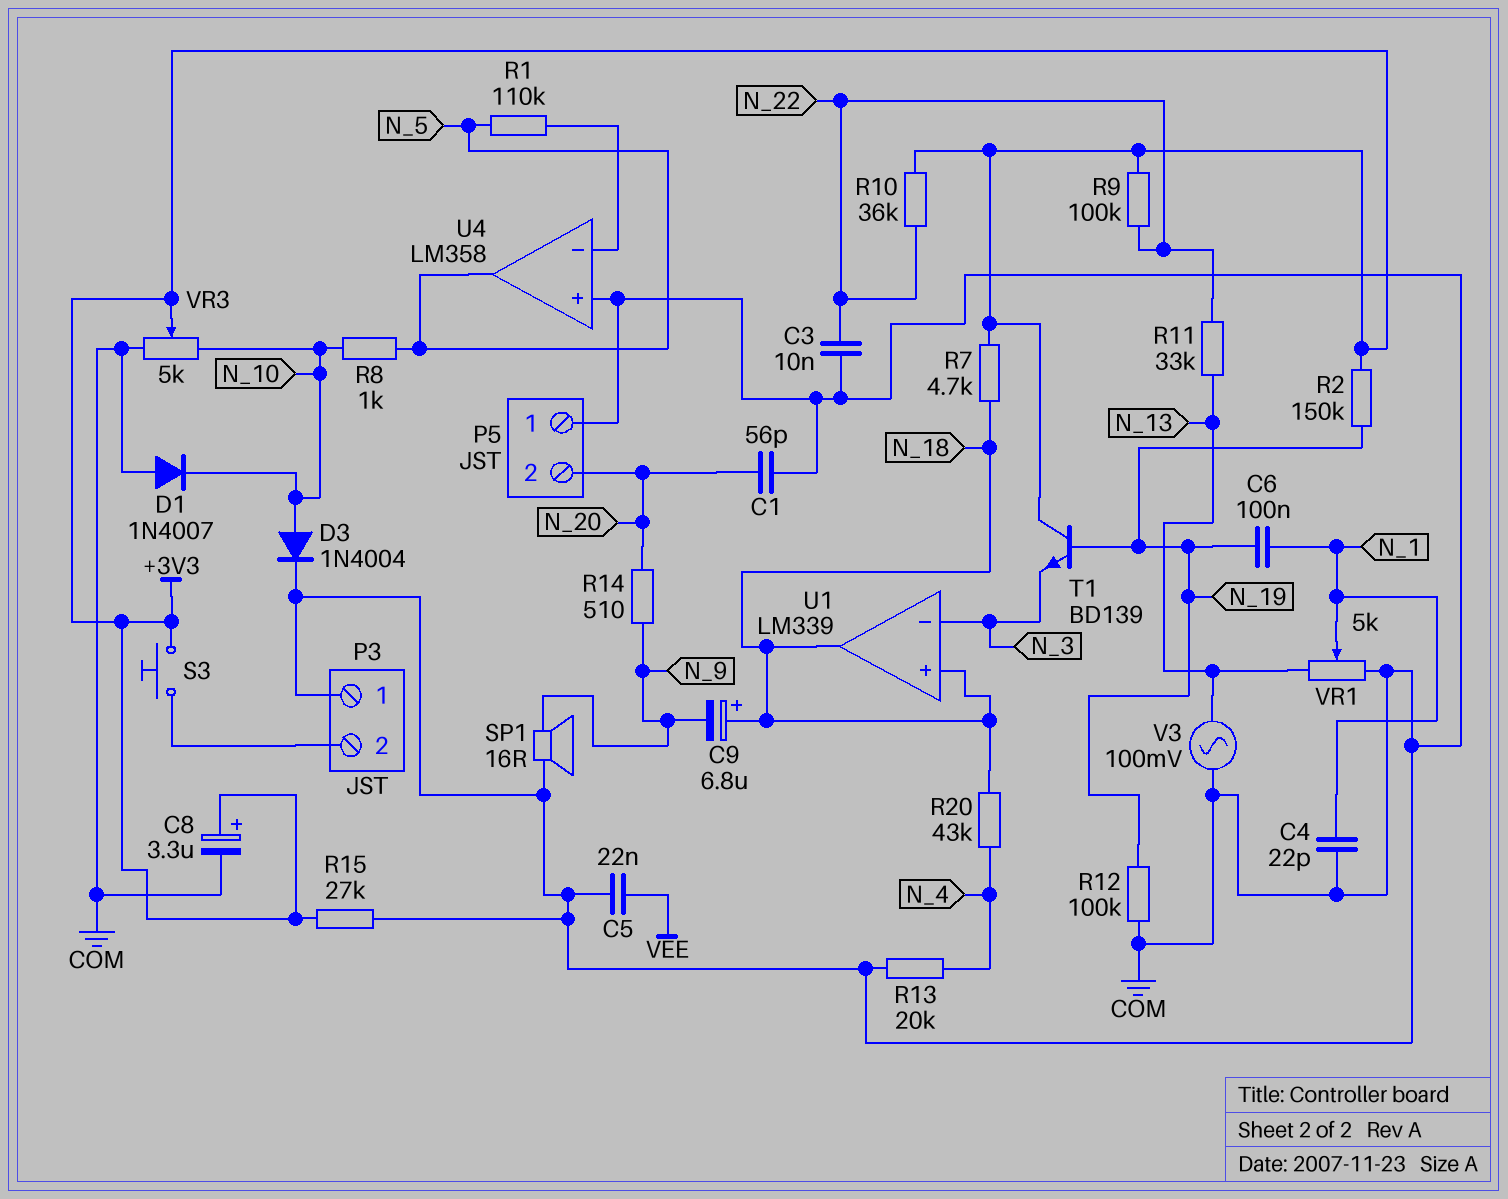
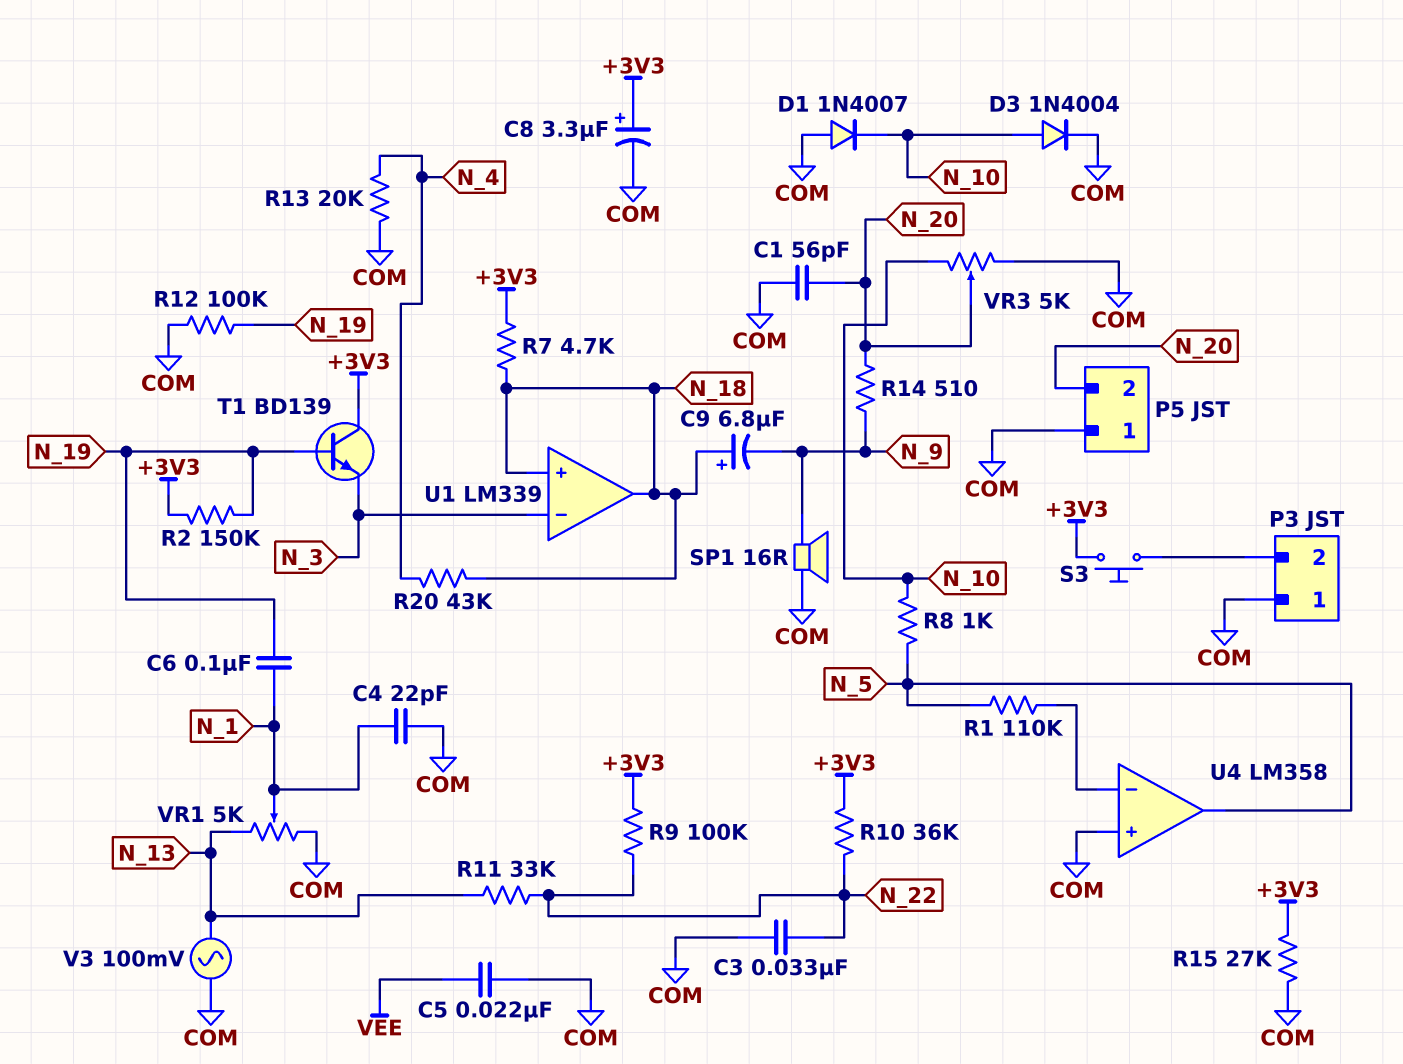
C3: 10nF (COM, N_22) -> 33nF (COM, N_22)
VR3: 5k (COM, N_10, wiper +3V3) -> 5k (COM, N_10, wiper N_20)

